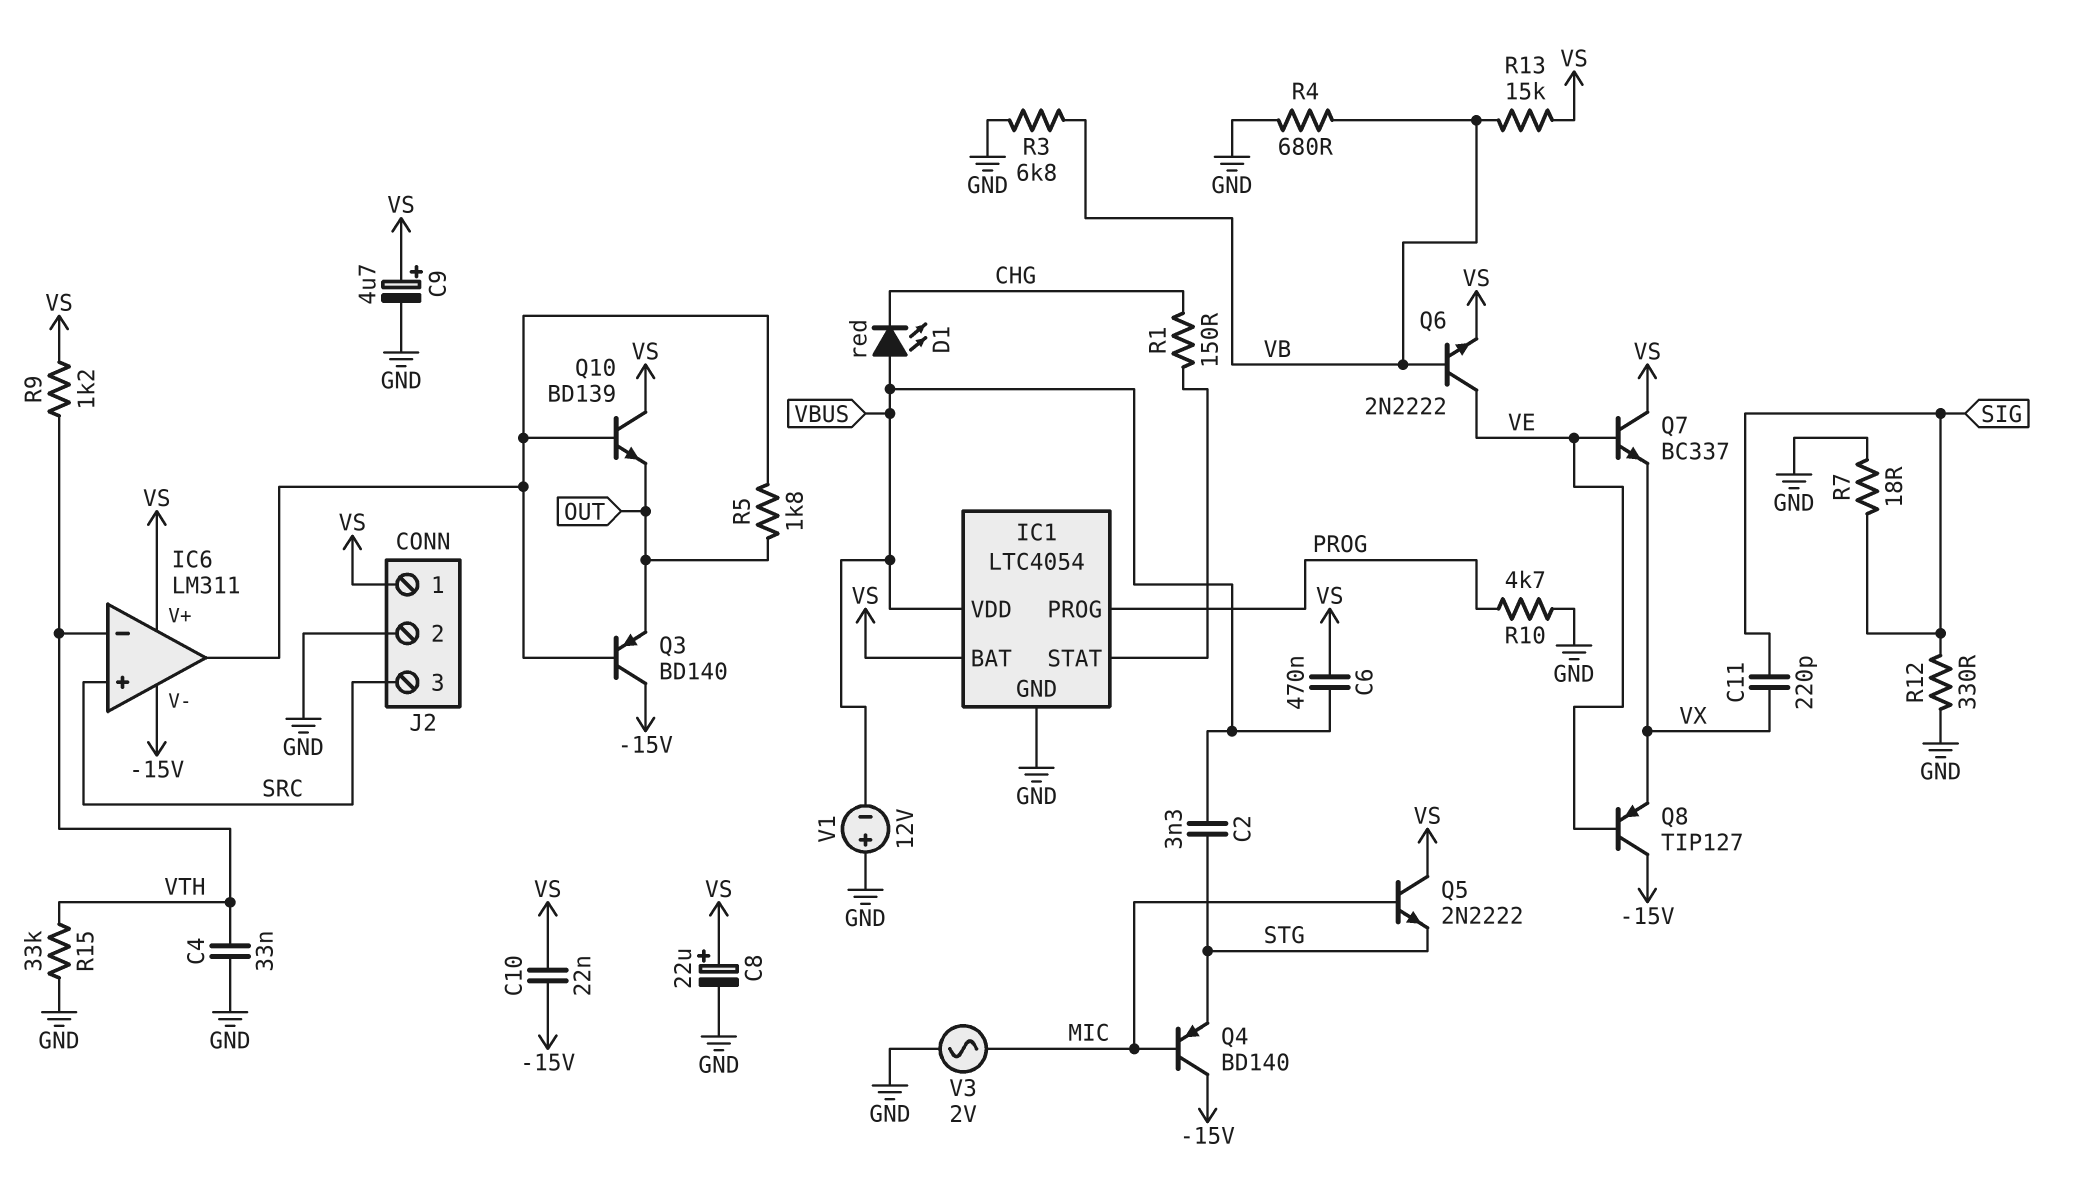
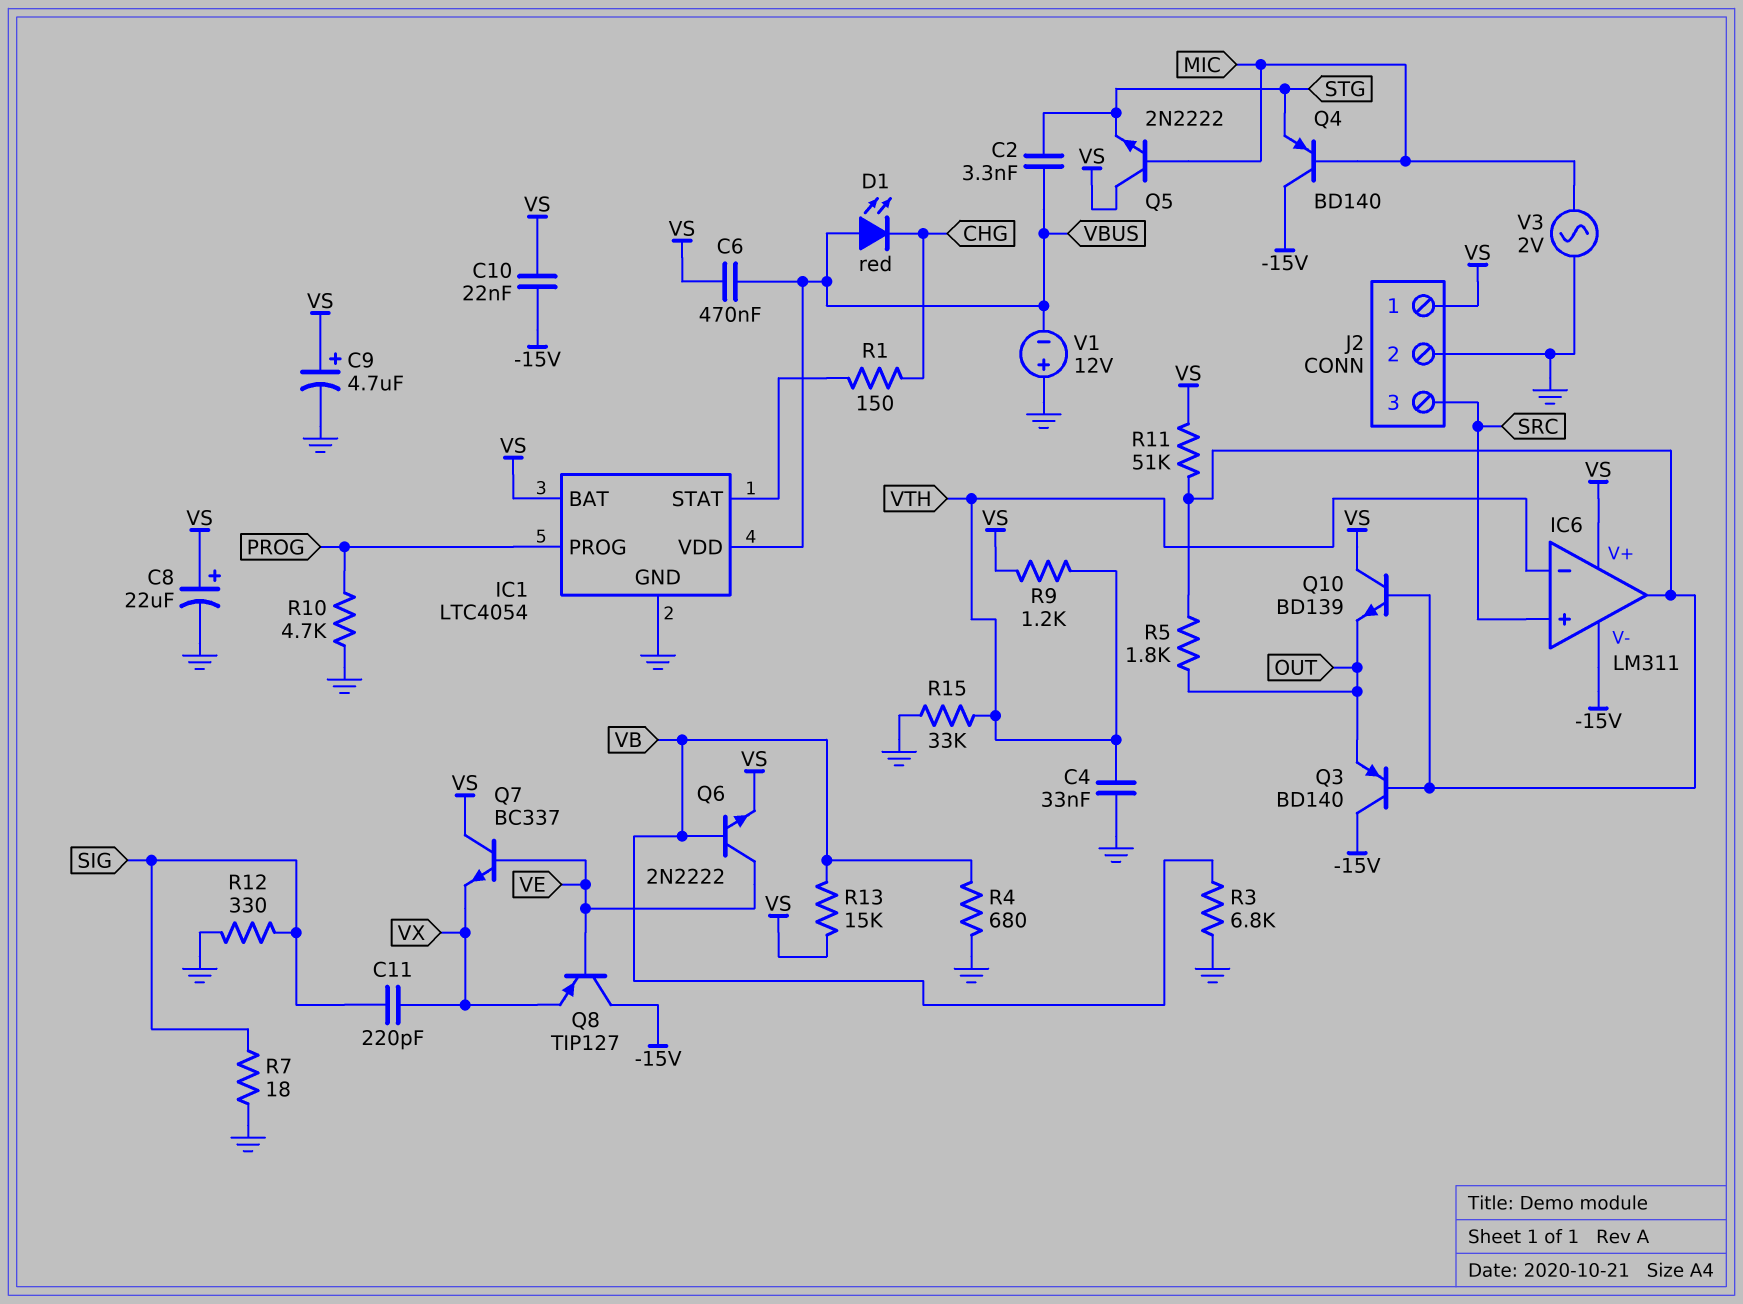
R11: none -> 51k (IC6/out, VS)

